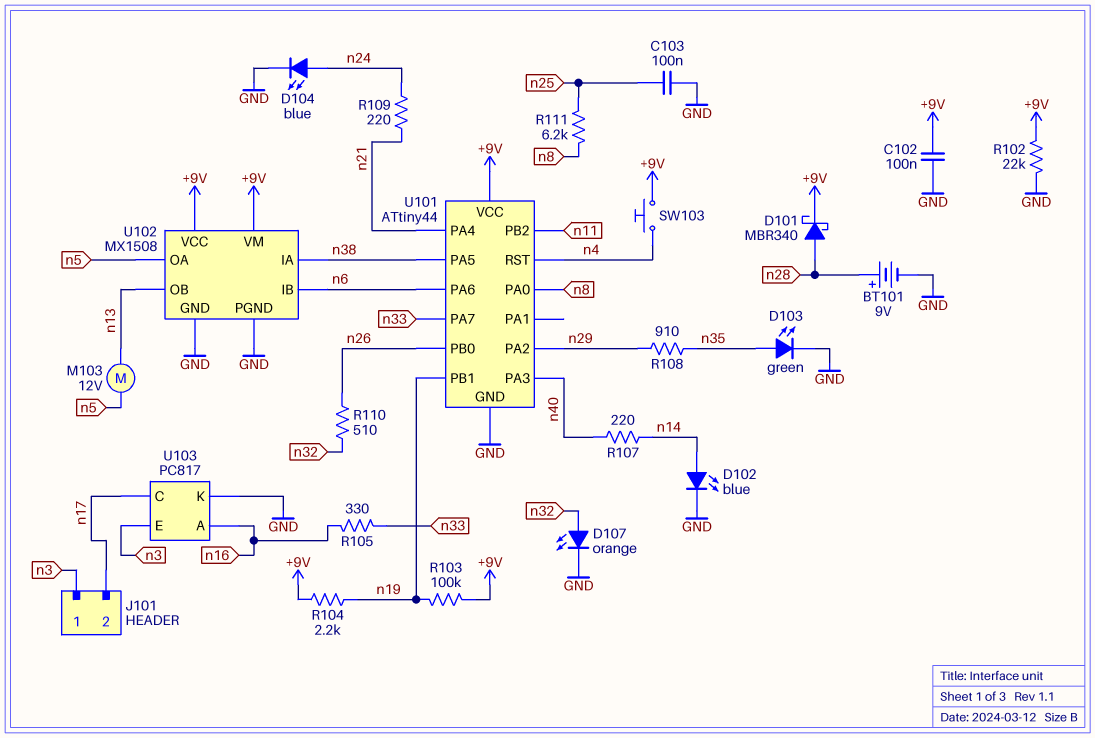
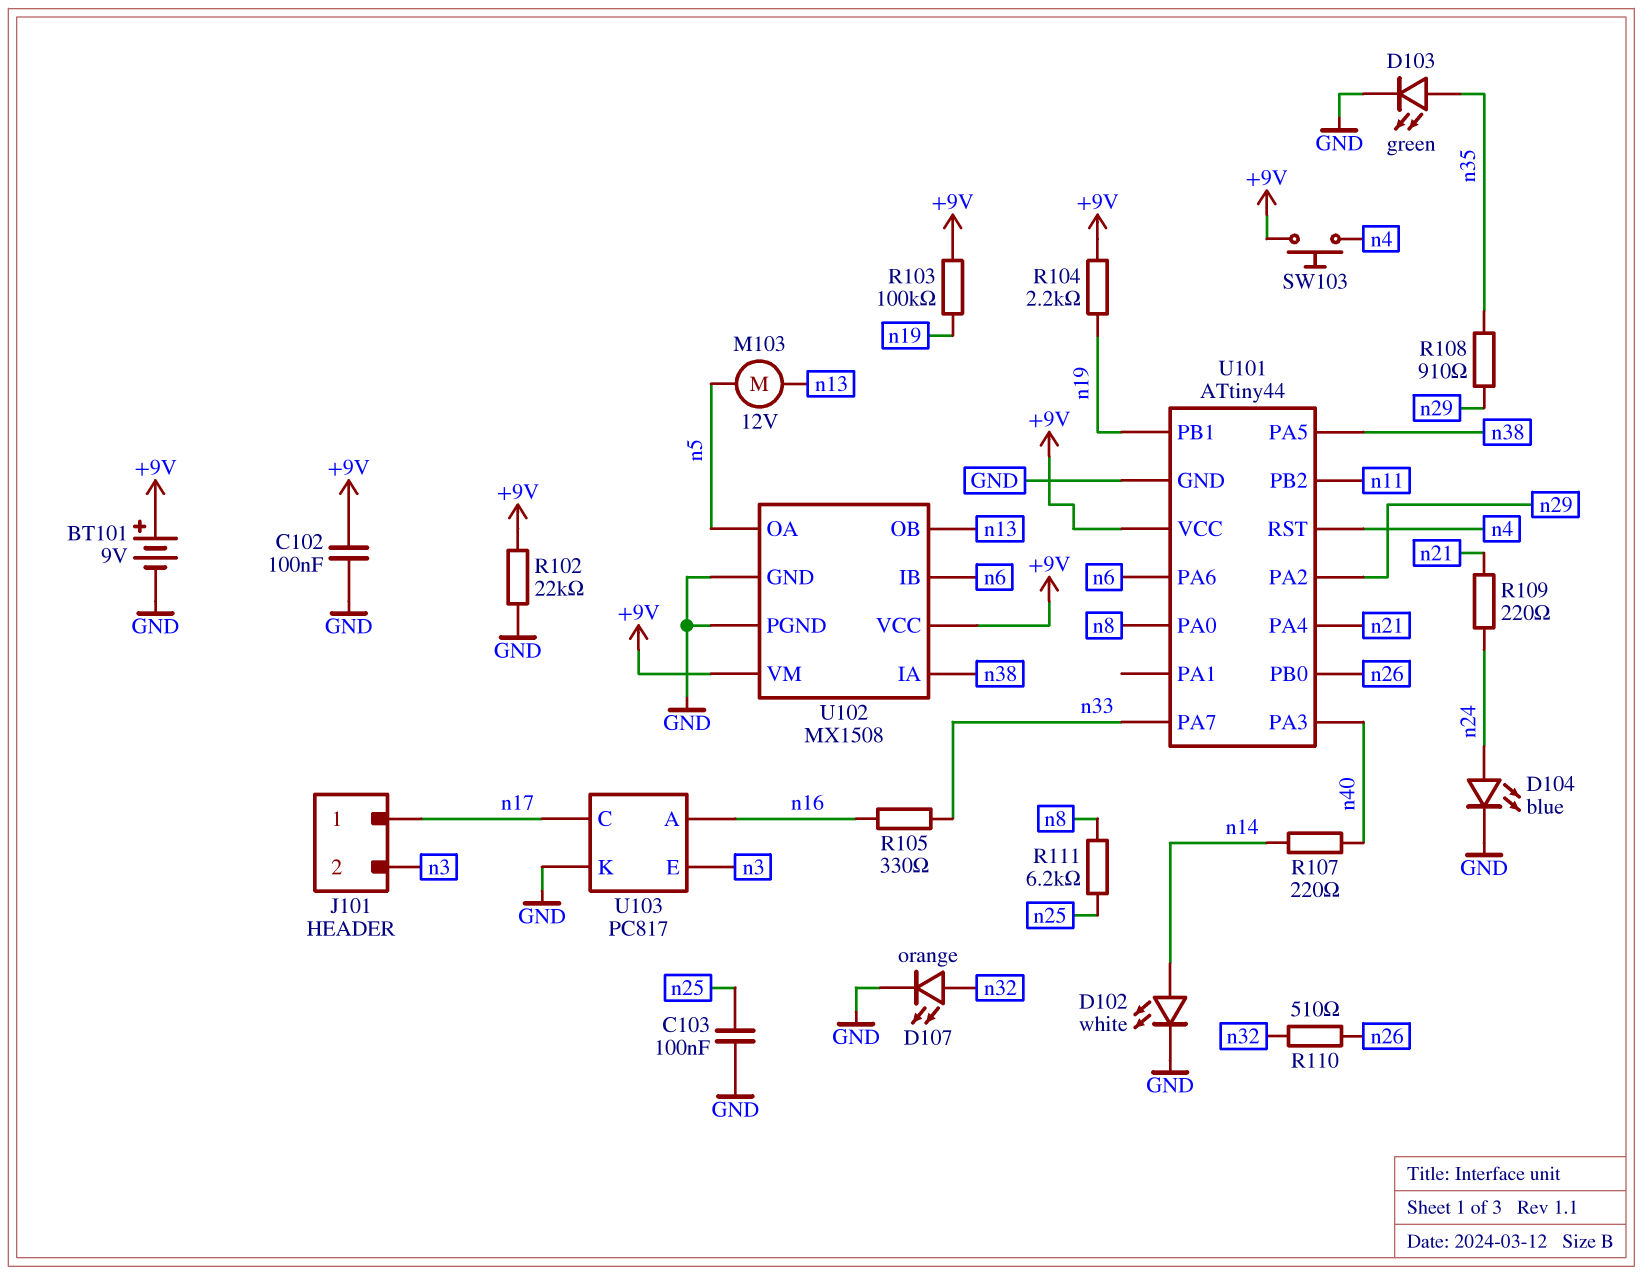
BT101: 9V (plus n28, minus GND) -> 9V (plus +9V, minus GND)
D101: schottky MBR340 (A n28, K +9V) -> none
D102: LED blue (A n14, K GND) -> LED white (A n14, K GND)
J101 pin 1: n3 -> n17
J101 pin 2: n17 -> n3

